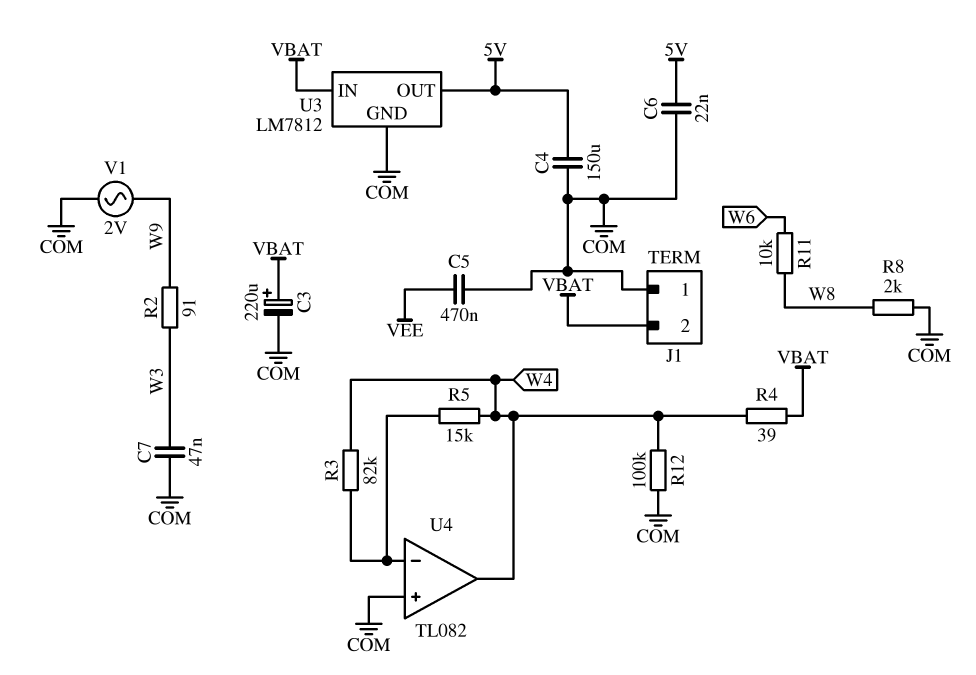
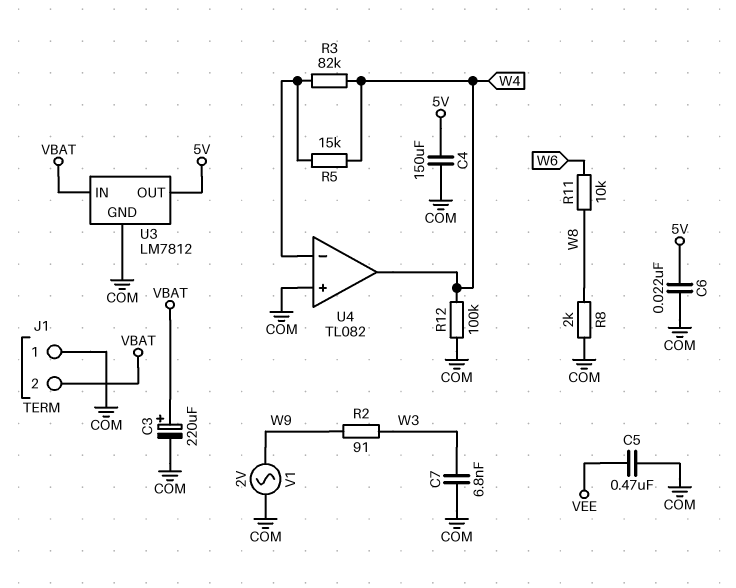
C7: 47nF (COM, W3) -> 6.8nF (COM, W3)
R4: 39 (VBAT, W4) -> none

